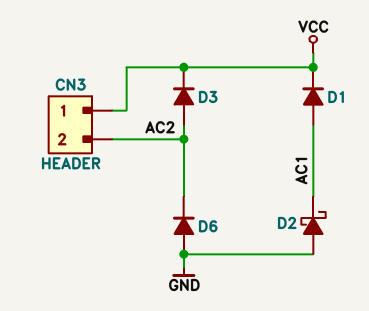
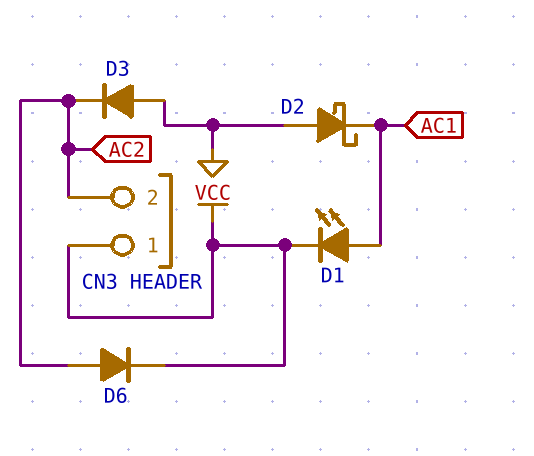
D1: diode (A AC1, K VCC) -> LED (A AC1, K VCC)
D3: diode (A AC2, K VCC) -> diode (A GND, K AC2)
D6: diode (A GND, K AC2) -> diode (A AC2, K VCC)

